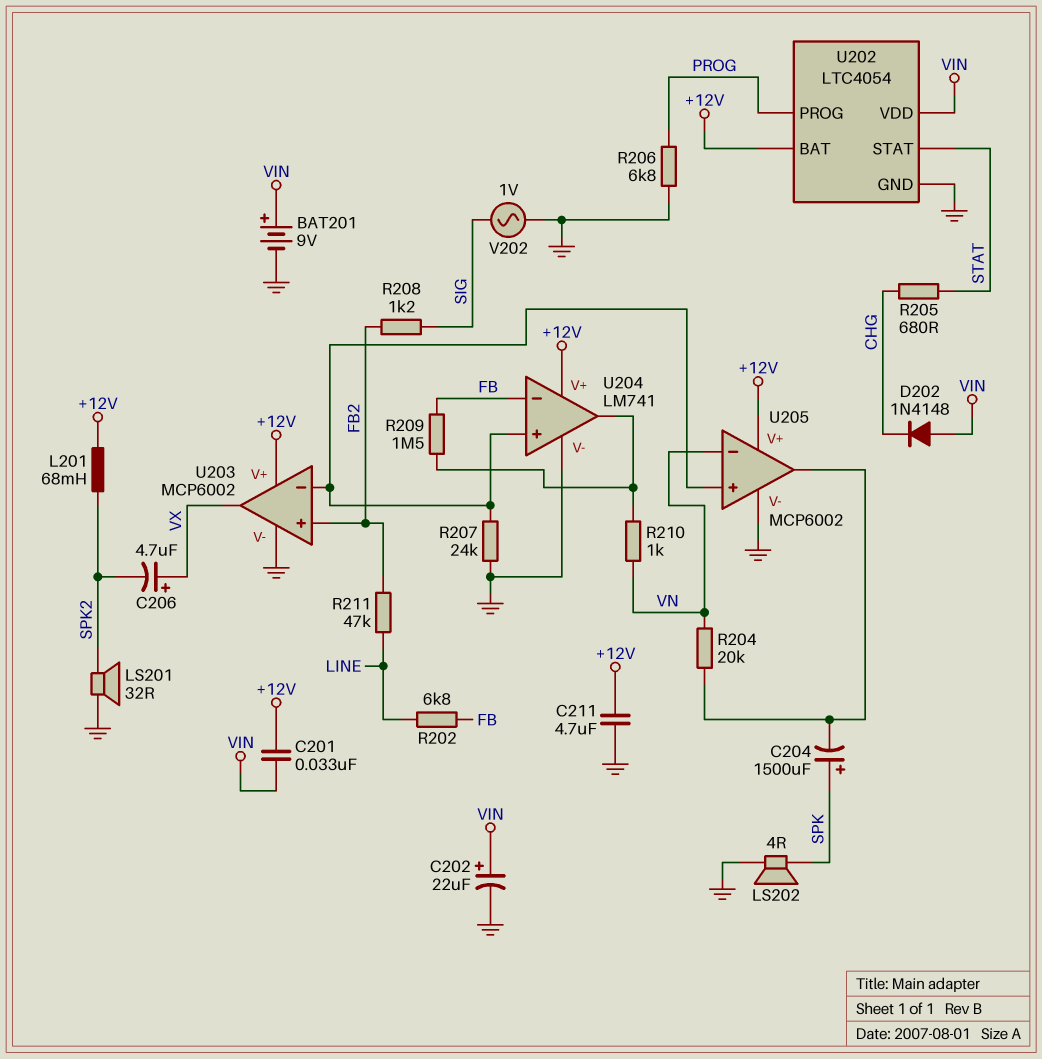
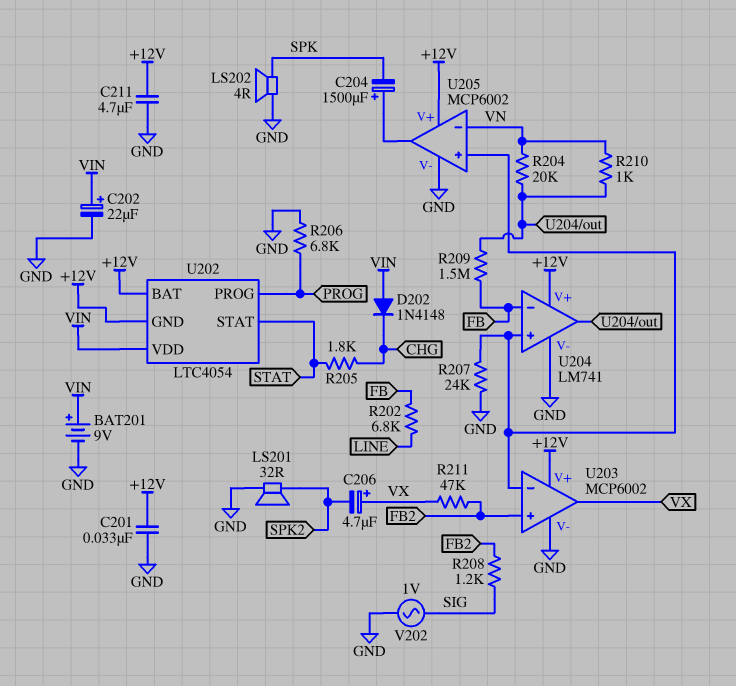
C201: 33nF (+12V, VIN) -> 33nF (+12V, GND)
C204: 1500uF (plus SPK, minus U205/out) -> 1500uF (plus U205/out, minus SPK)
L201: 68mH (+12V, SPK2) -> none
R204: 20k (U205/out, VN) -> 20k (U204/out, VN)
R205: 680 (CHG, STAT) -> 1.8k (CHG, STAT)
R211: 47k (FB2, LINE) -> 47k (FB2, VX)
U202 pin GND: GND -> +12V

